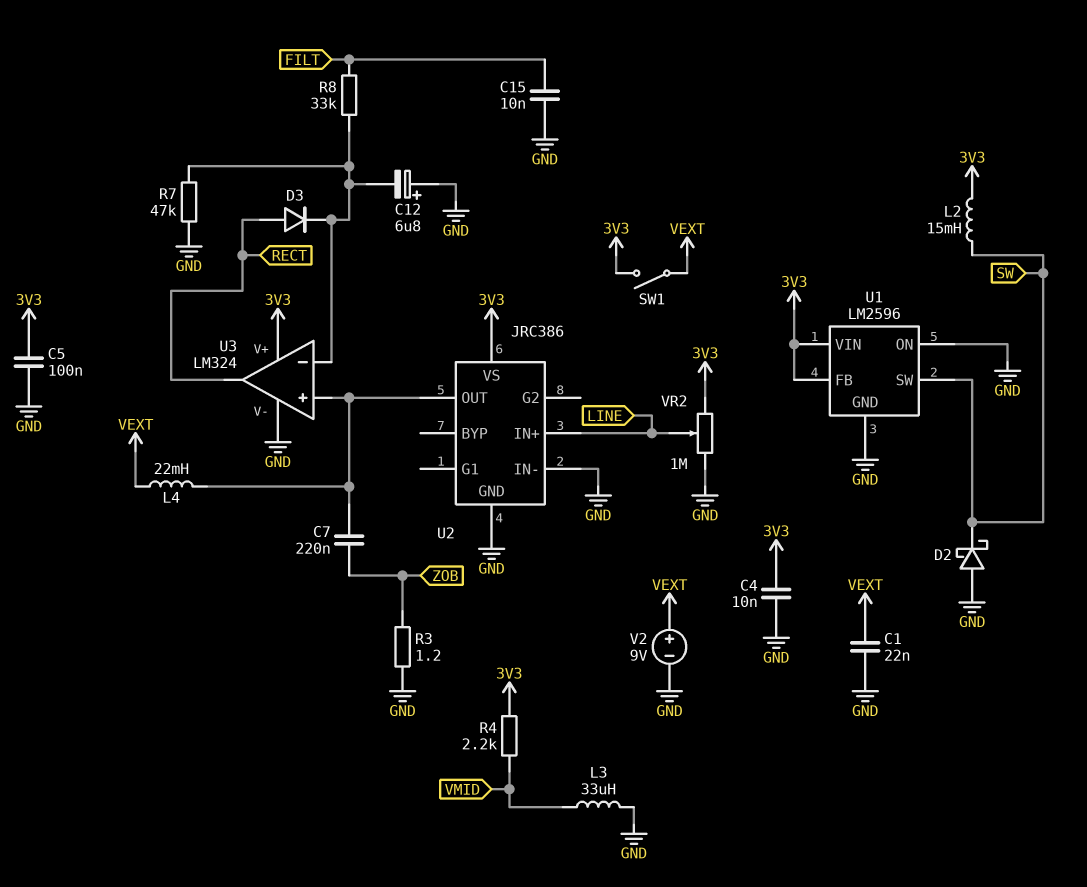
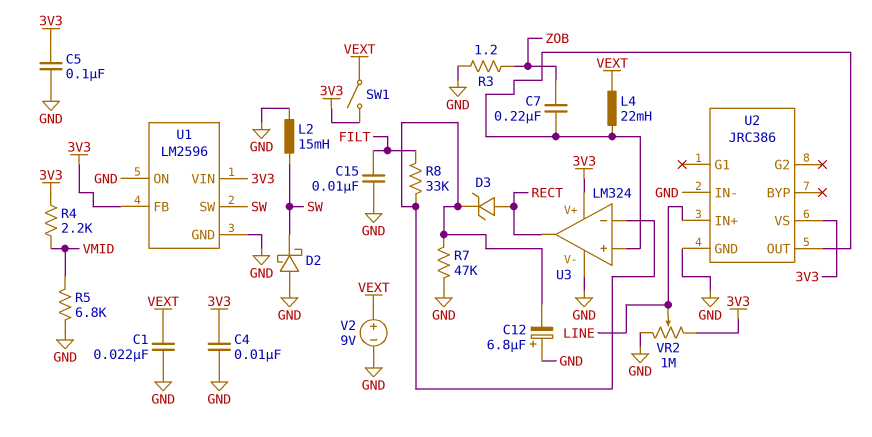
D3: diode (A RECT, K U3/in-) -> zener (A RECT, K U3/in-)
L2: 15mH (3V3, SW) -> 15mH (GND, SW)
L3: 33uH (GND, VMID) -> none
R5: none -> 6.8k (GND, VMID)

